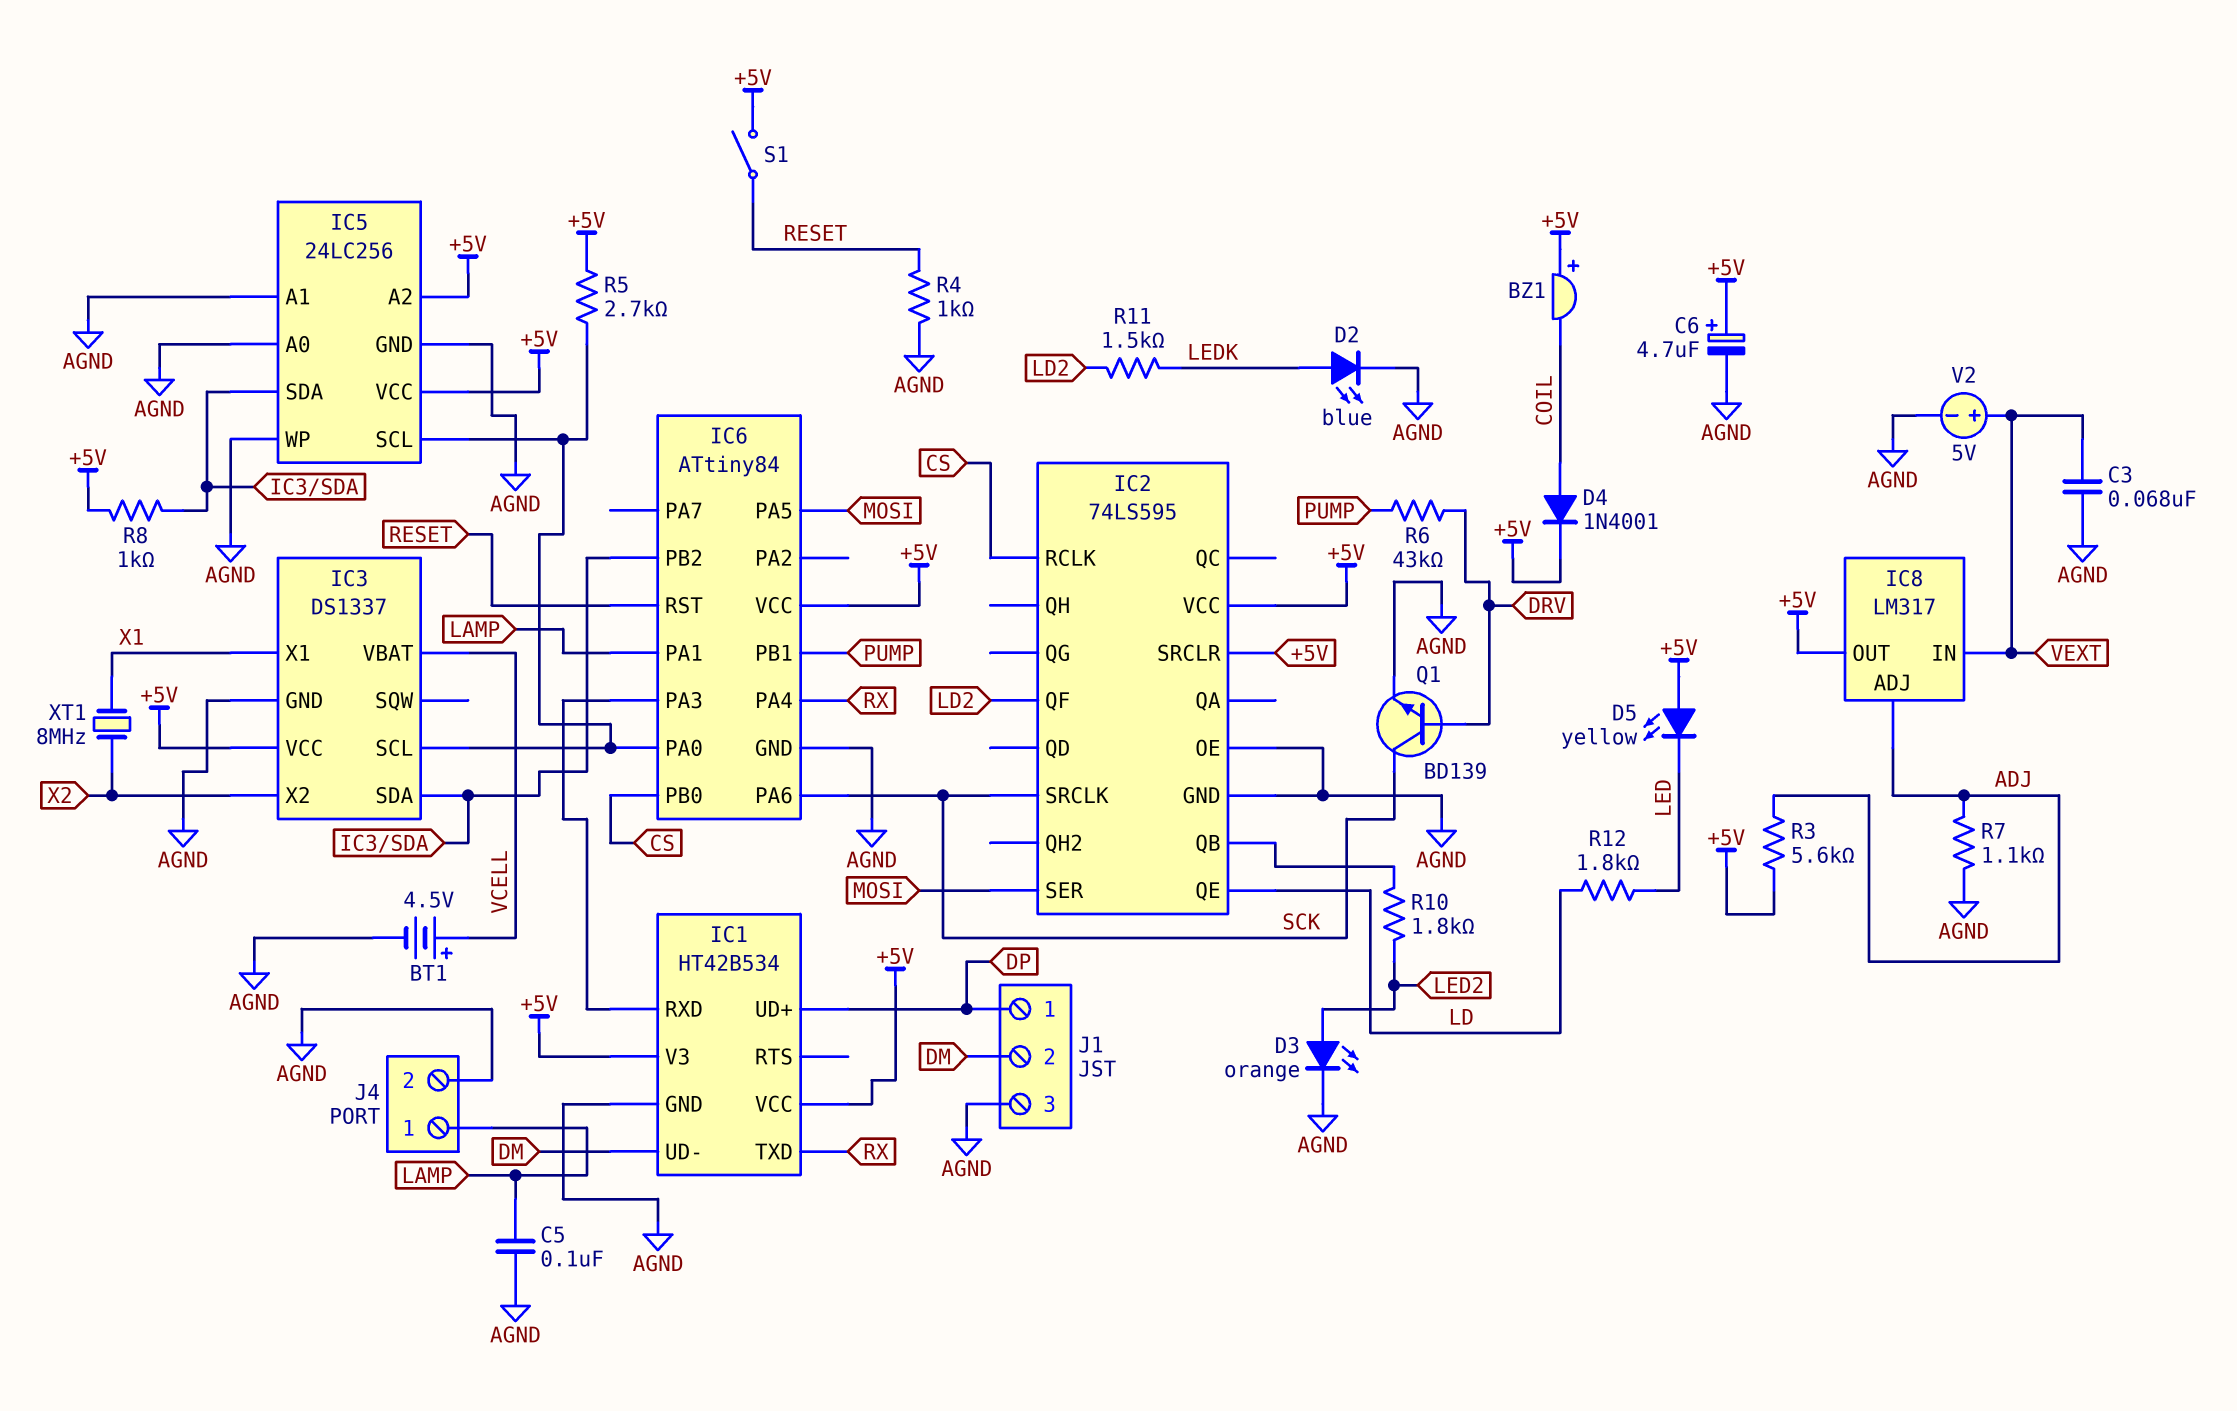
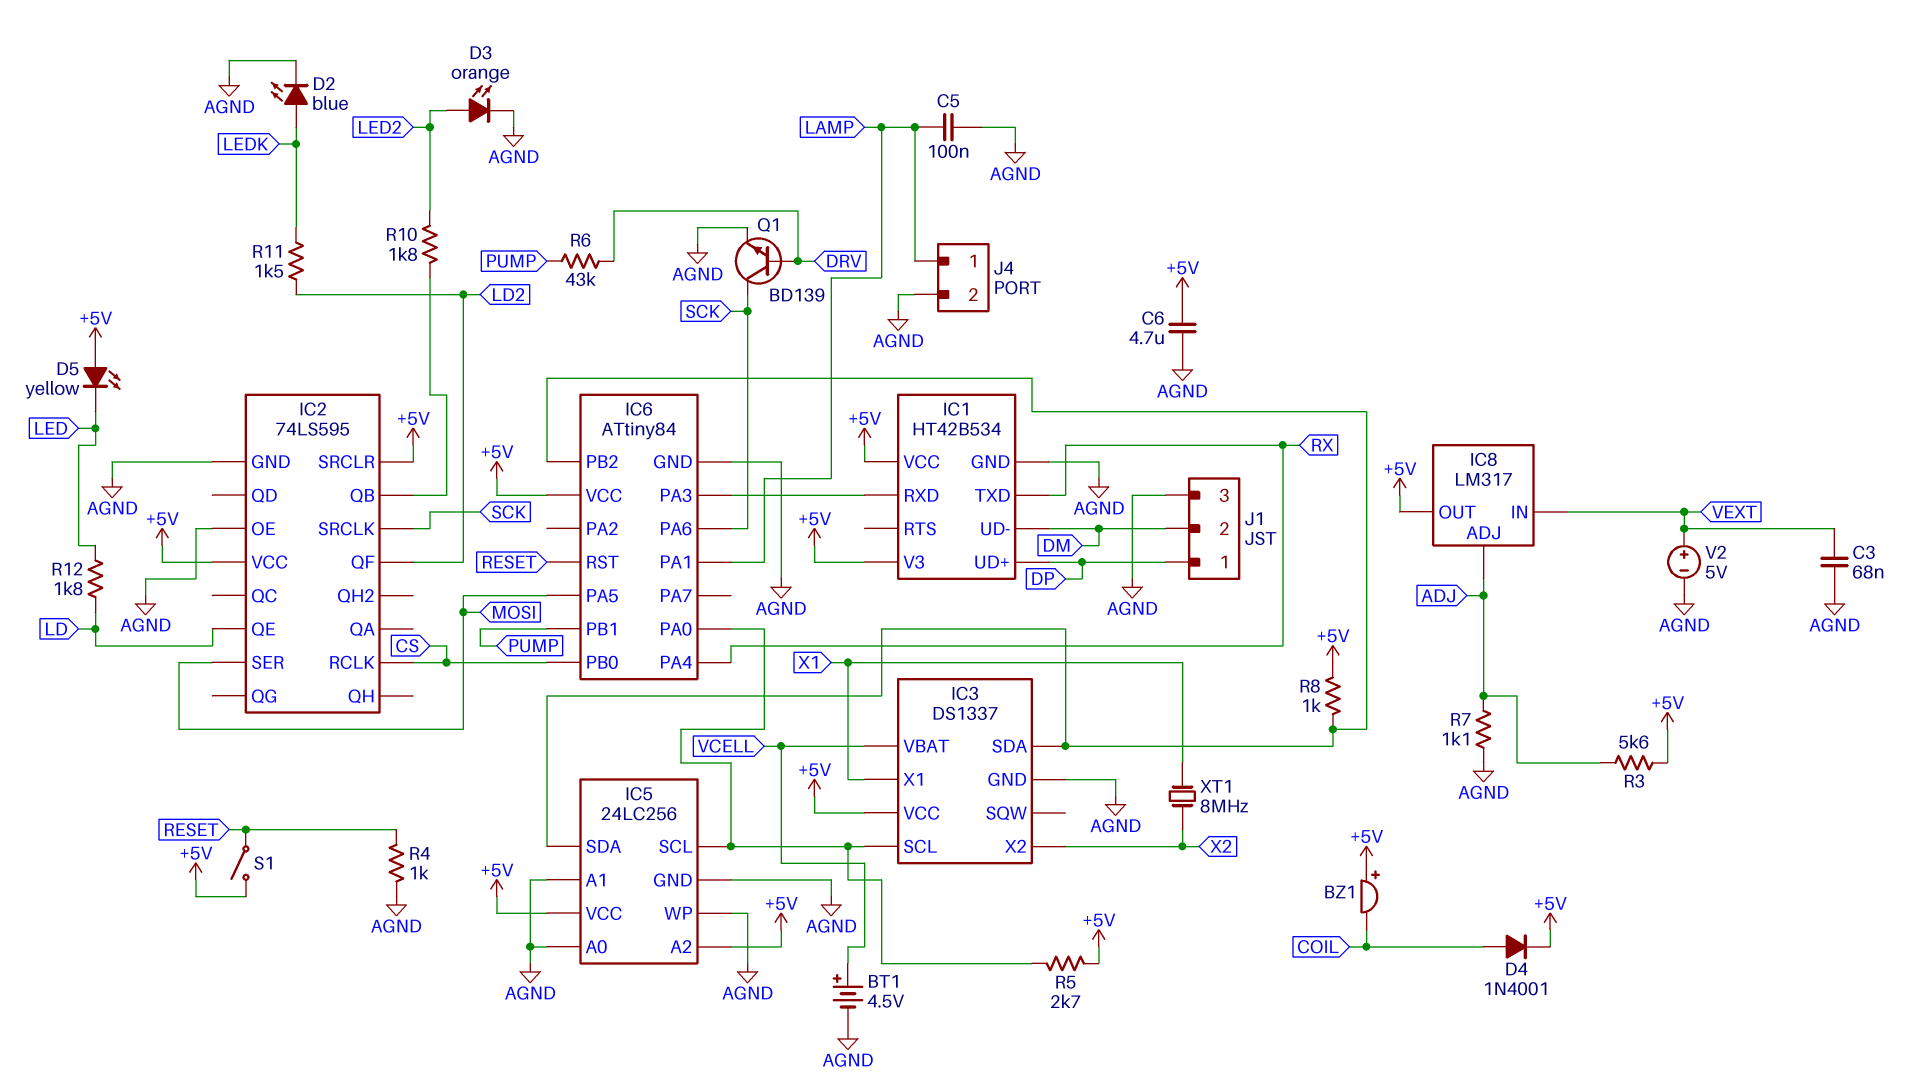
C6: 4.7uF (plus +5V, minus AGND) -> 4.7uF (+5V, AGND)

